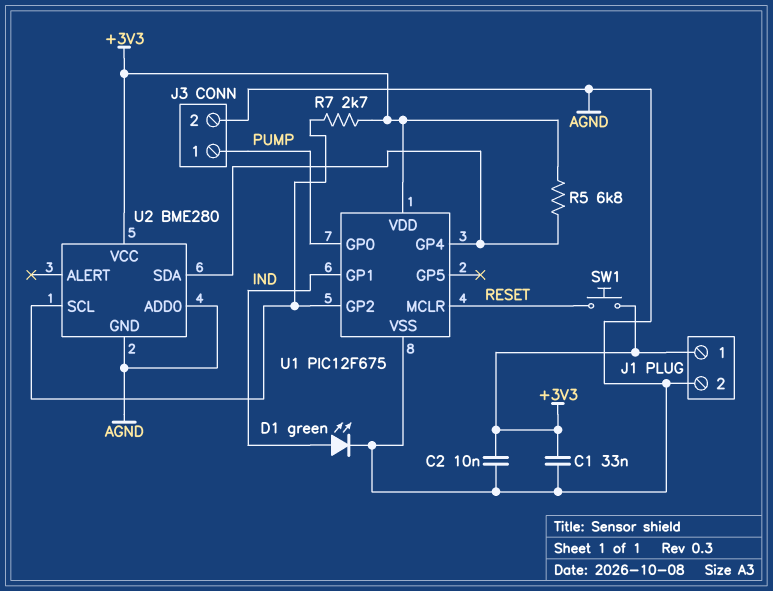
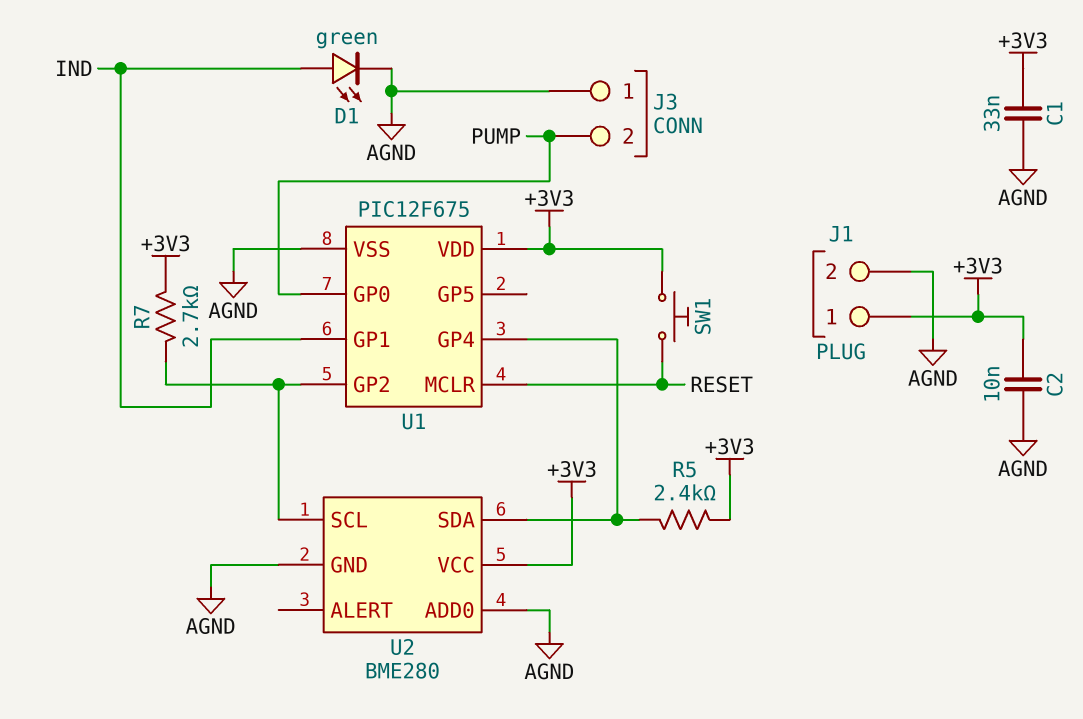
J3 pin 1: PUMP -> AGND
J3 pin 2: AGND -> PUMP
R5: 6.8k (+3V3, U1/GP4) -> 2.4k (+3V3, U1/GP4)

